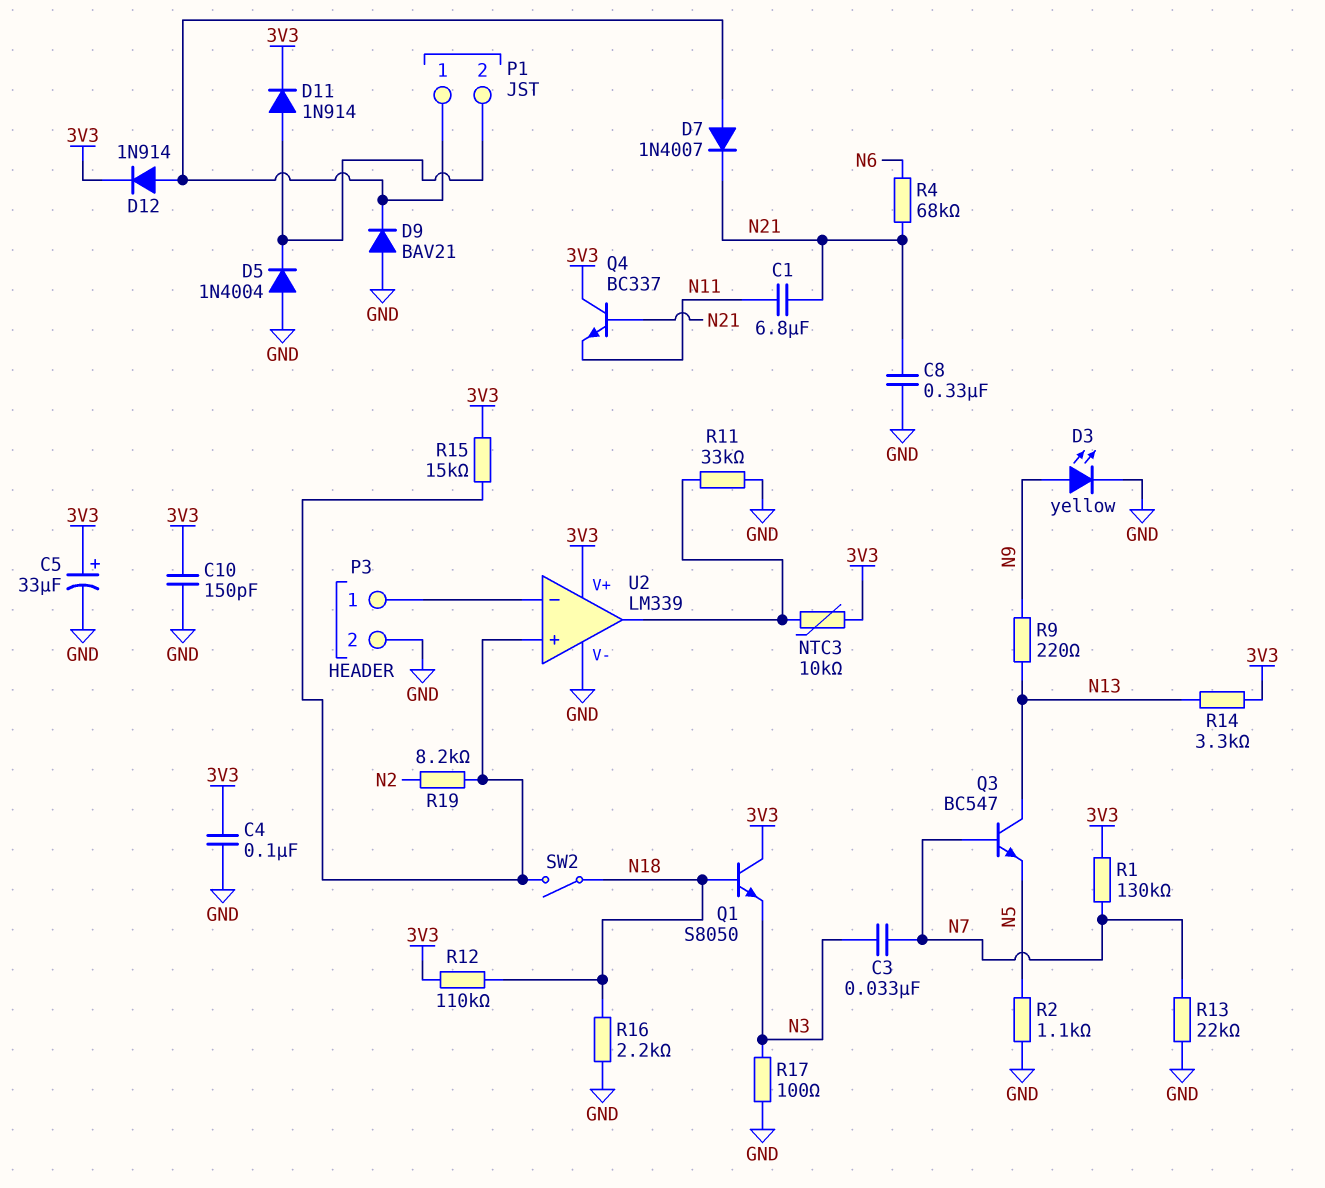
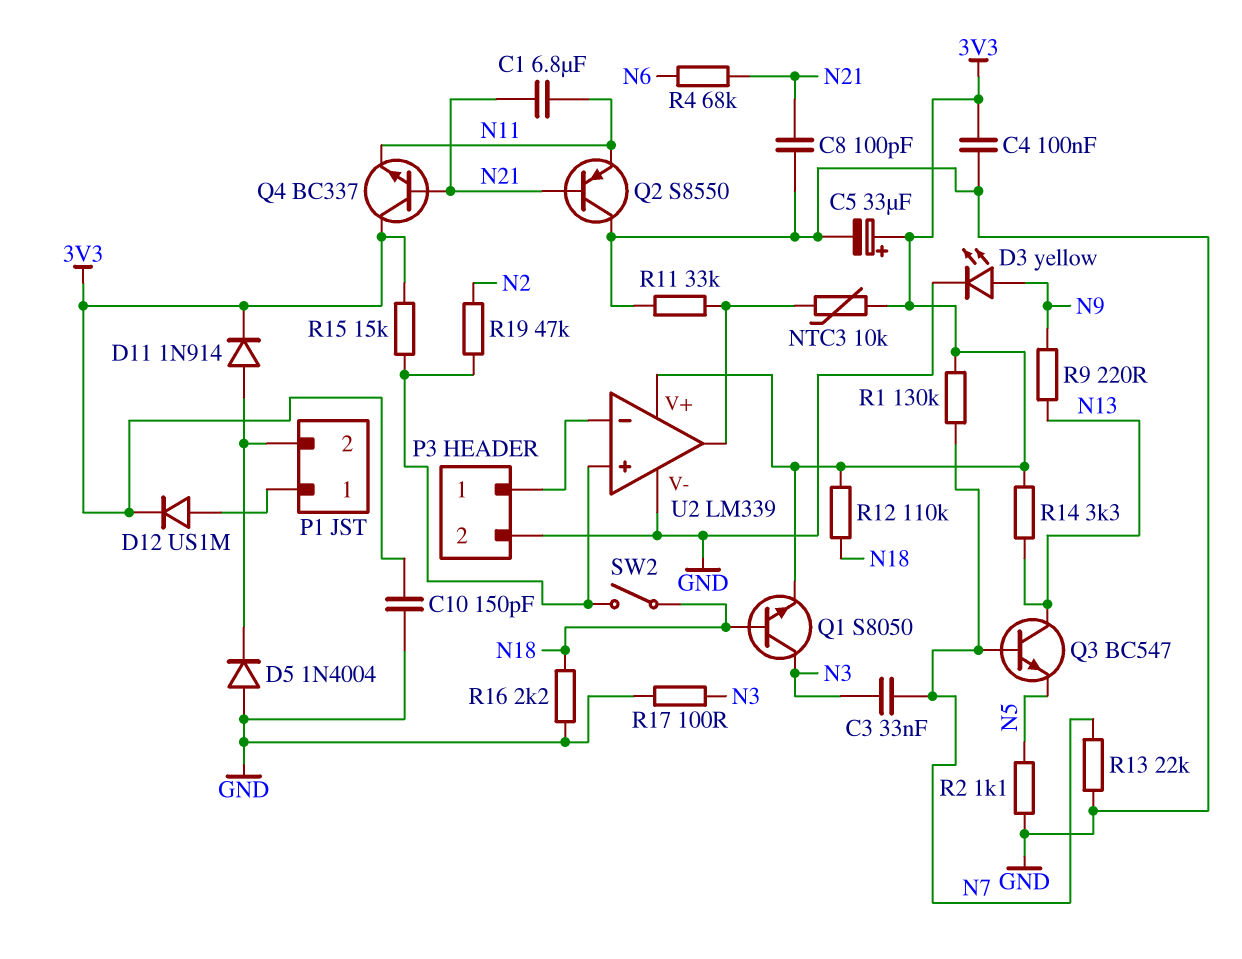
C8: 330nF (GND, N21) -> 100pF (GND, N21)
D7: diode 1N4007 (A P1/1, K N21) -> none
D9: diode BAV21 (A GND, K P1/1) -> none
D12: diode 1N914 (A P1/1, K 3V3) -> diode US1M (A P1/1, K 3V3)
Q1: NPN S8050 (B N18, C 3V3, E N3) -> NPN S8050 (B N18, C N3, E 3V3)
Q2: none -> PNP S8550 (B N21, C GND, E N11)
R19: 8.2k (N2, U2/in+) -> 47k (N2, U2/in+)

